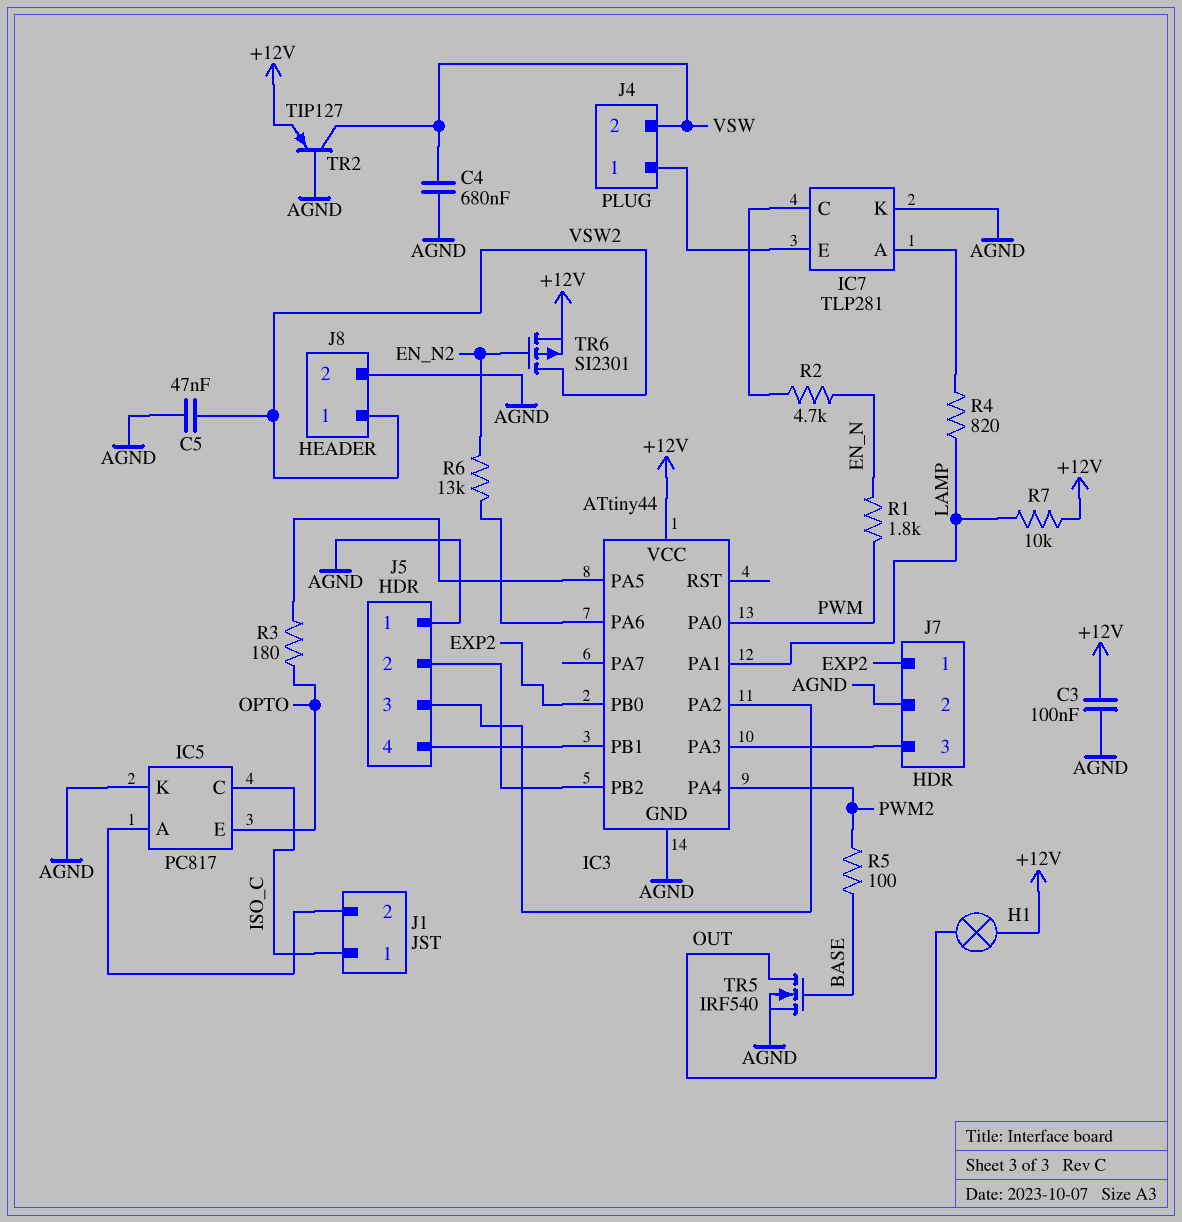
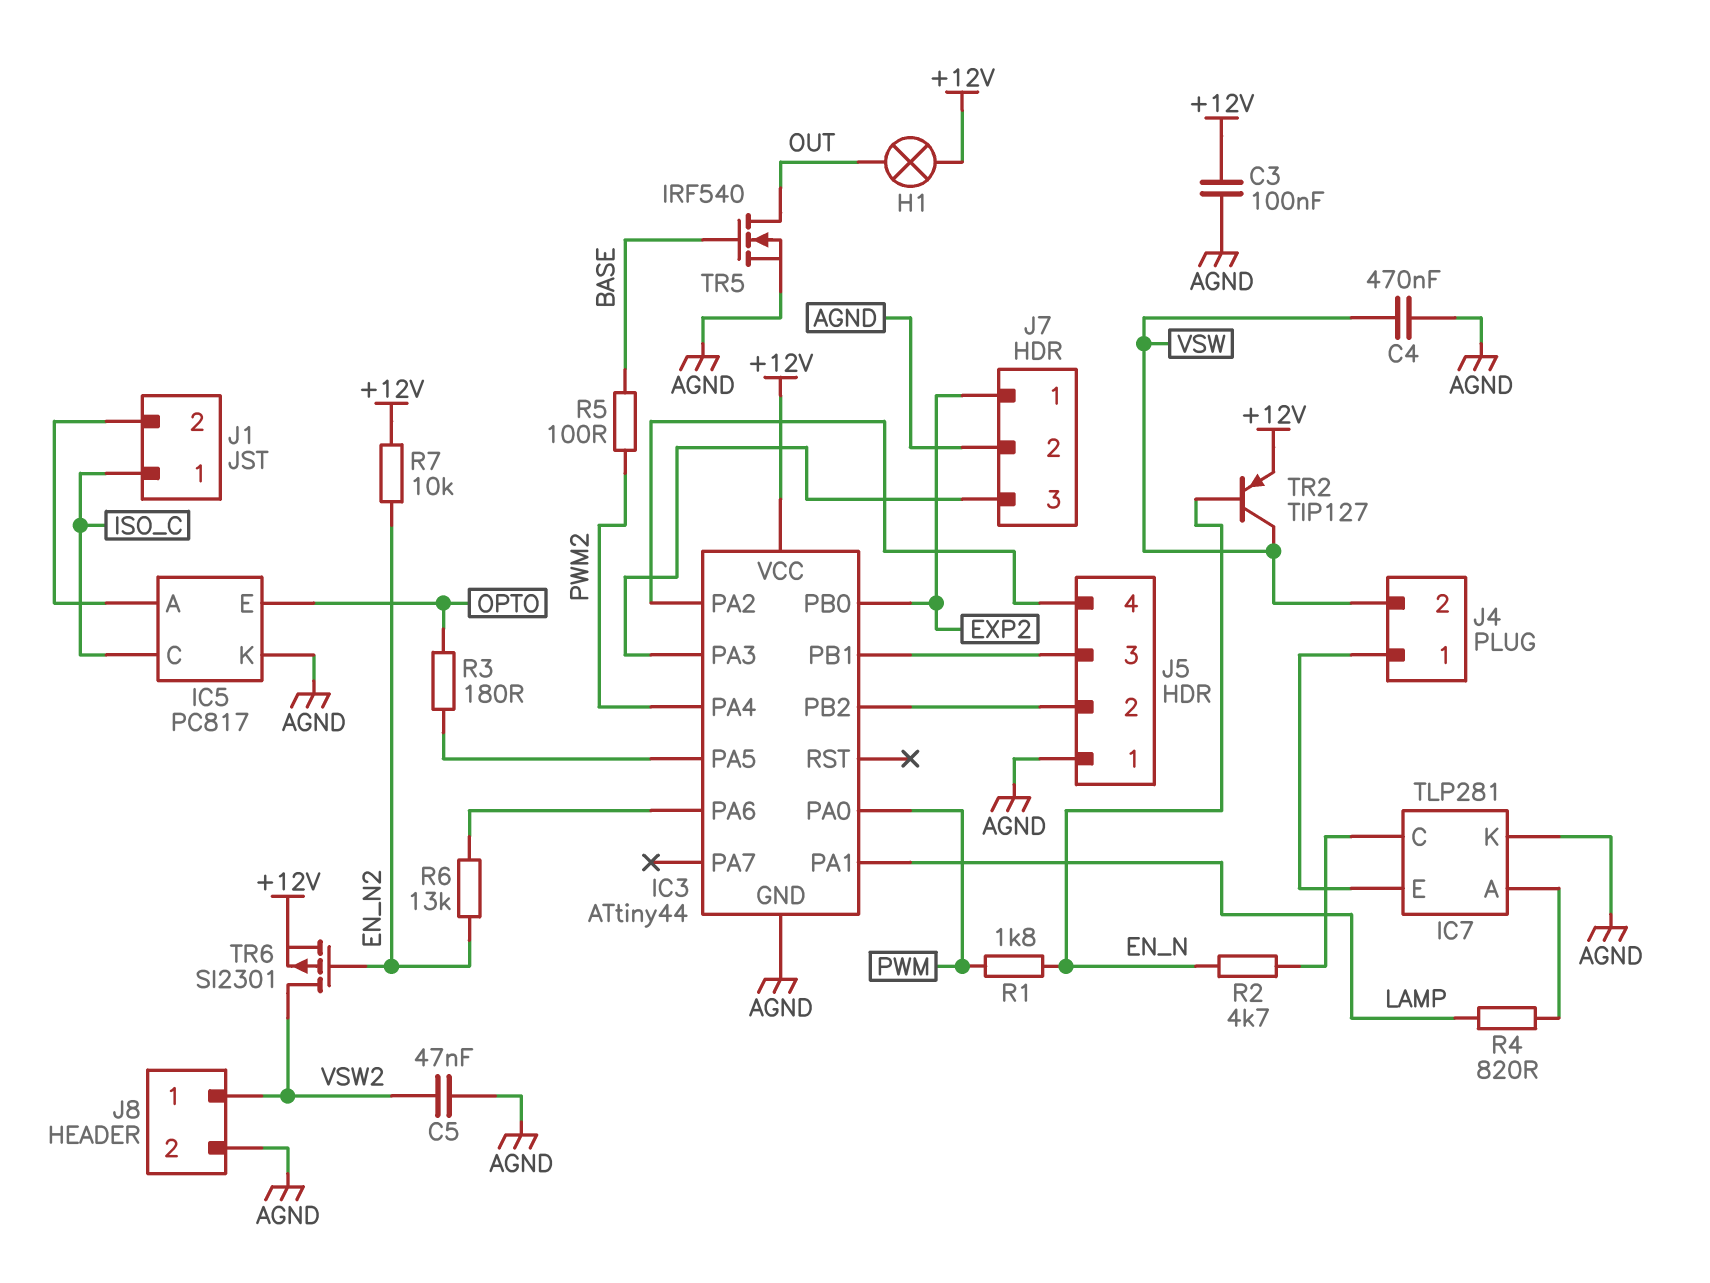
C4: 680nF (AGND, VSW) -> 470nF (AGND, VSW)
J5 pin 3: IC3/PA2 -> IC3/PB1
J5 pin 4: IC3/PB1 -> IC3/PA2
R7: 10k (+12V, LAMP) -> 10k (+12V, EN_N2)
TR2: PNP TIP127 (B AGND, C VSW, E +12V) -> PNP TIP127 (B EN_N, C VSW, E +12V)

